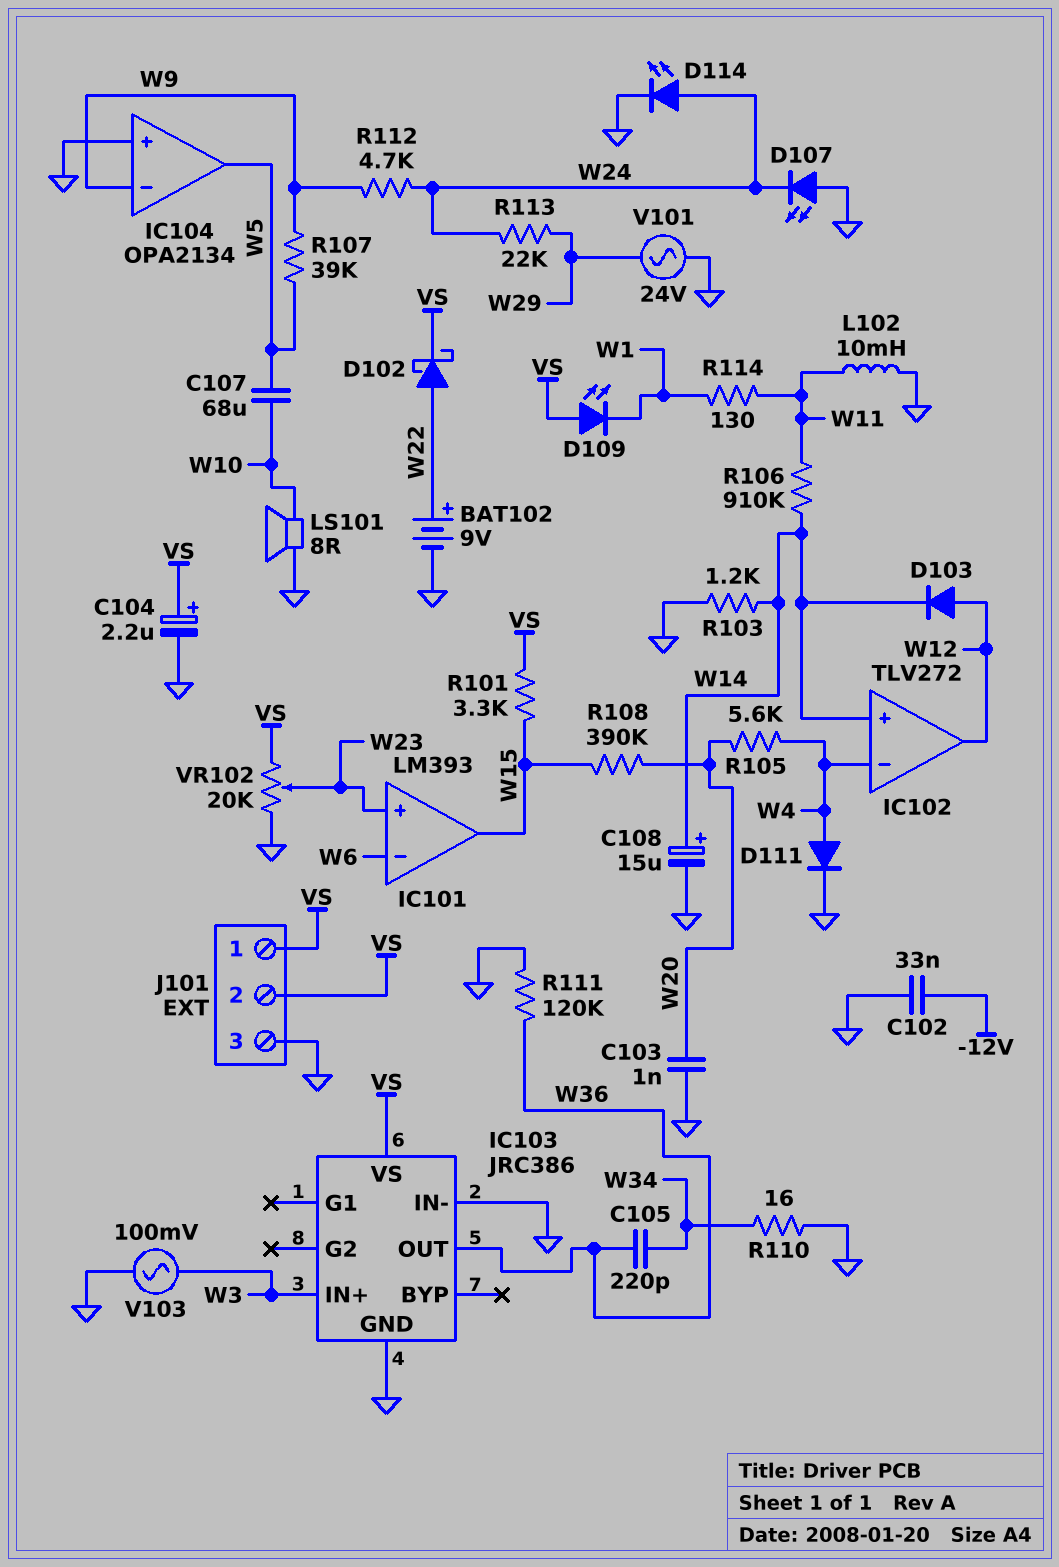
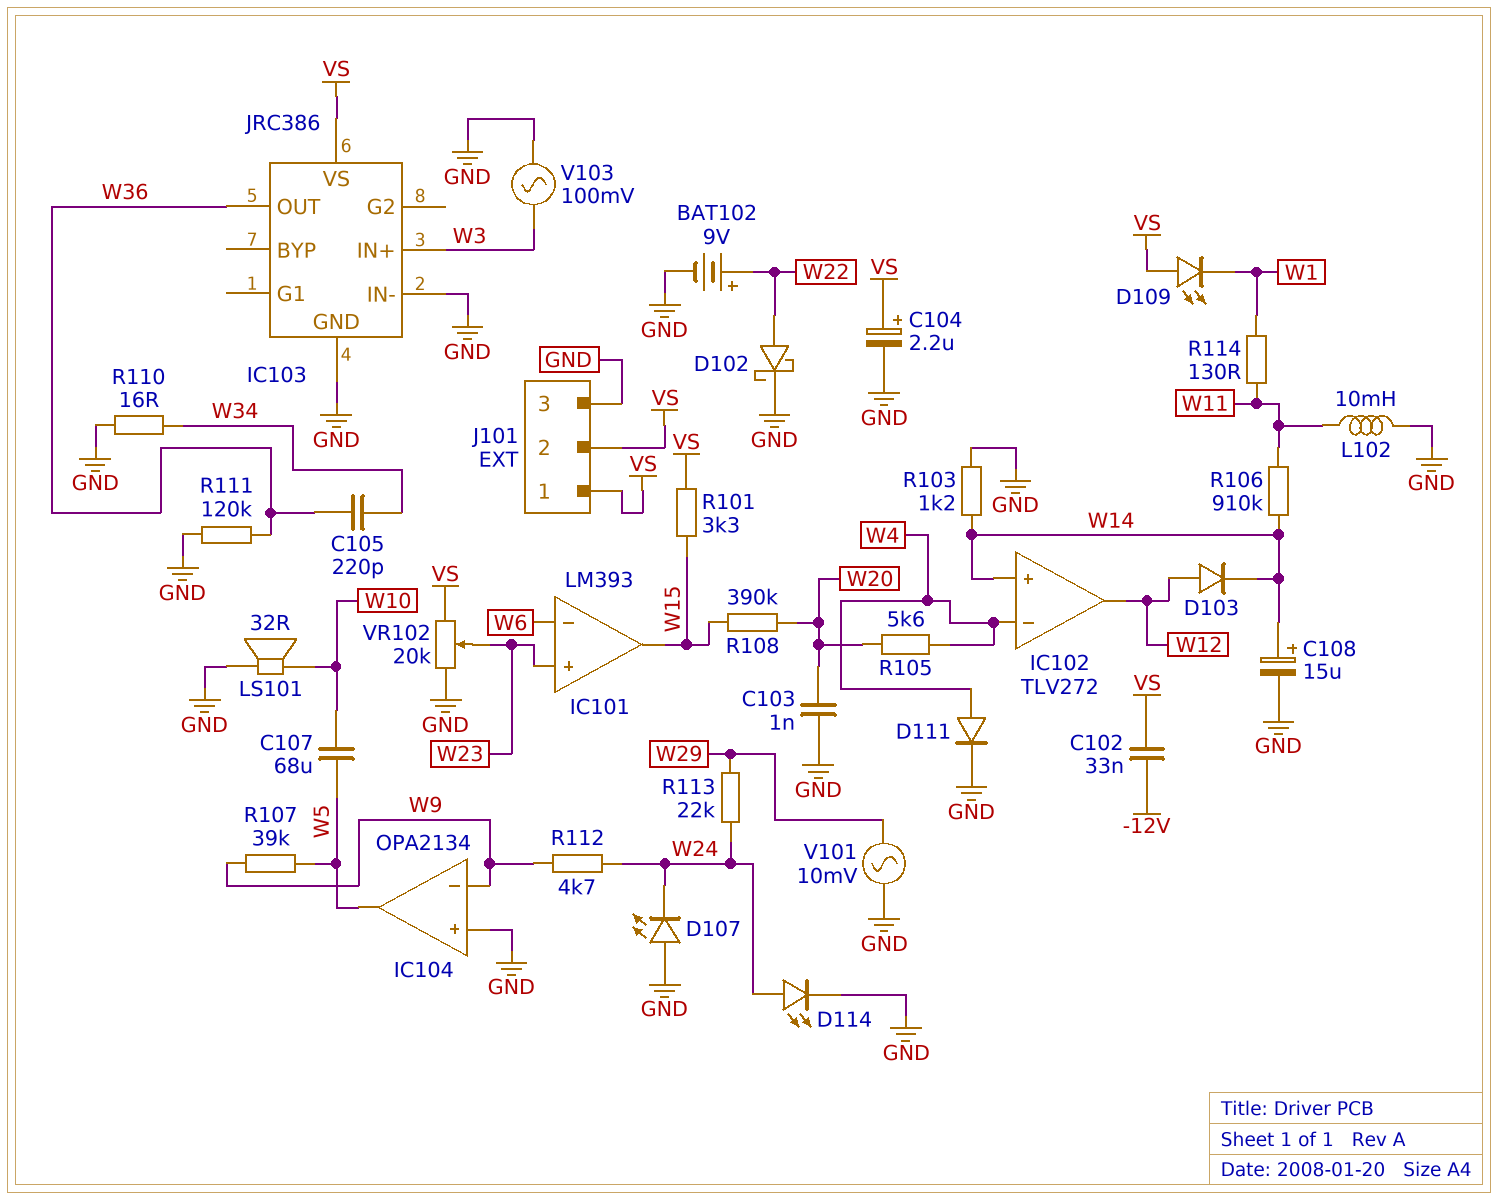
C102: 33nF (-12V, GND) -> 33nF (-12V, VS)
D102: schottky (A W22, K VS) -> schottky (A W22, K GND)
LS101: speaker 8R (GND, W10) -> speaker 32R (GND, W10)
V101: AC 24V (GND, W29) -> AC 10mV (GND, W29)

